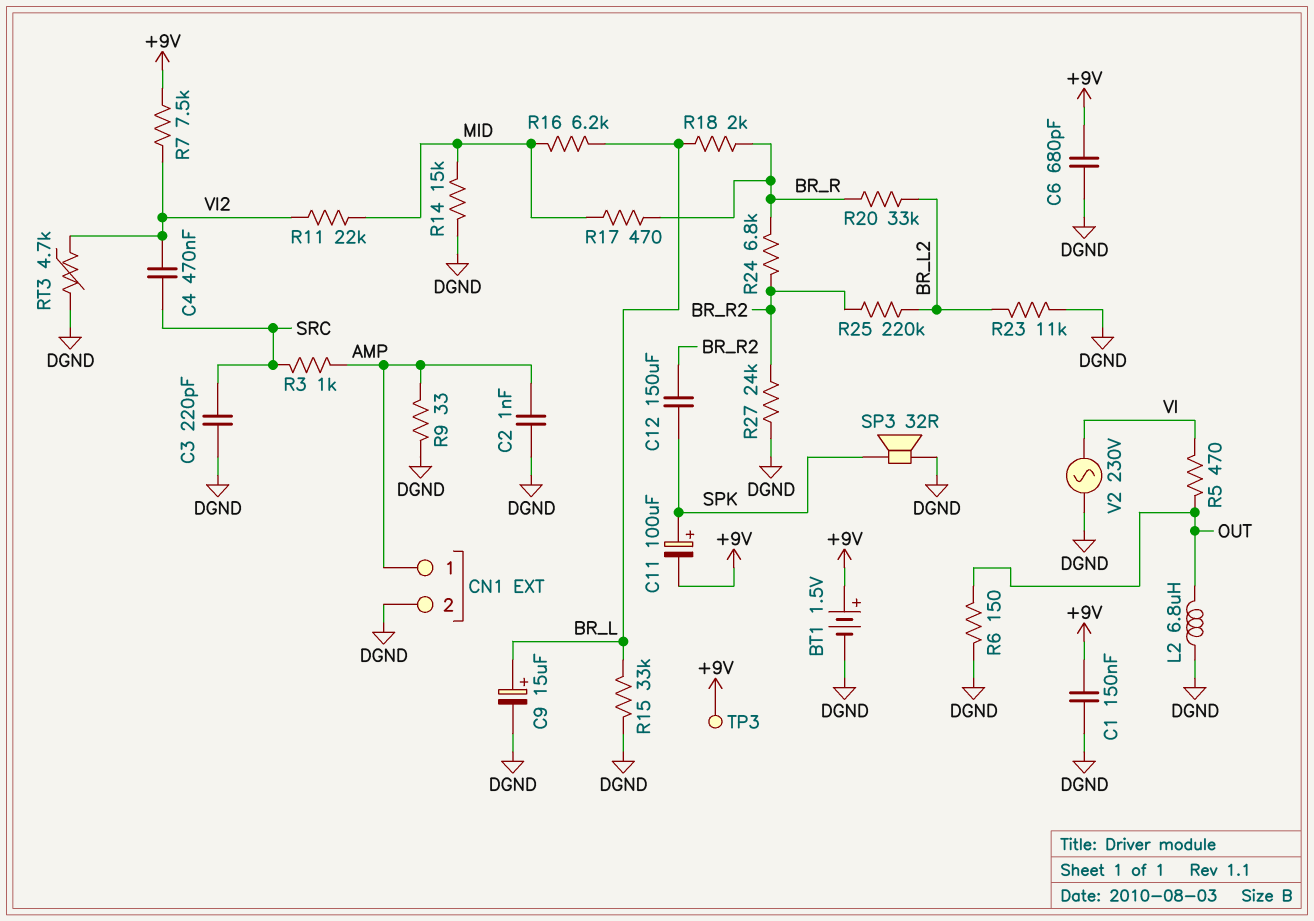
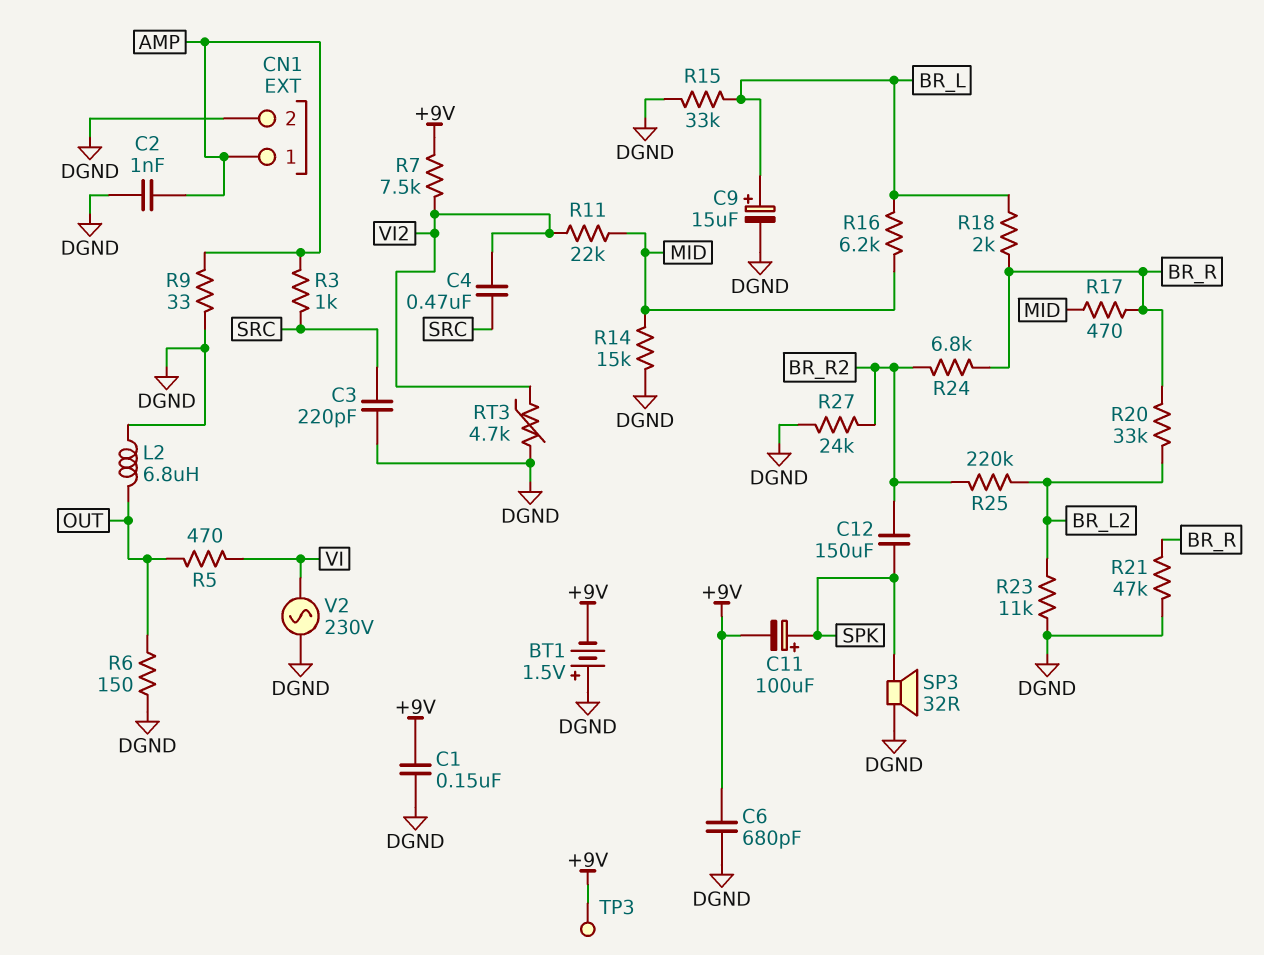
BT1: 1.5V (plus +9V, minus DGND) -> 1.5V (plus DGND, minus +9V)
R21: none -> 47k (BR_R, DGND)

